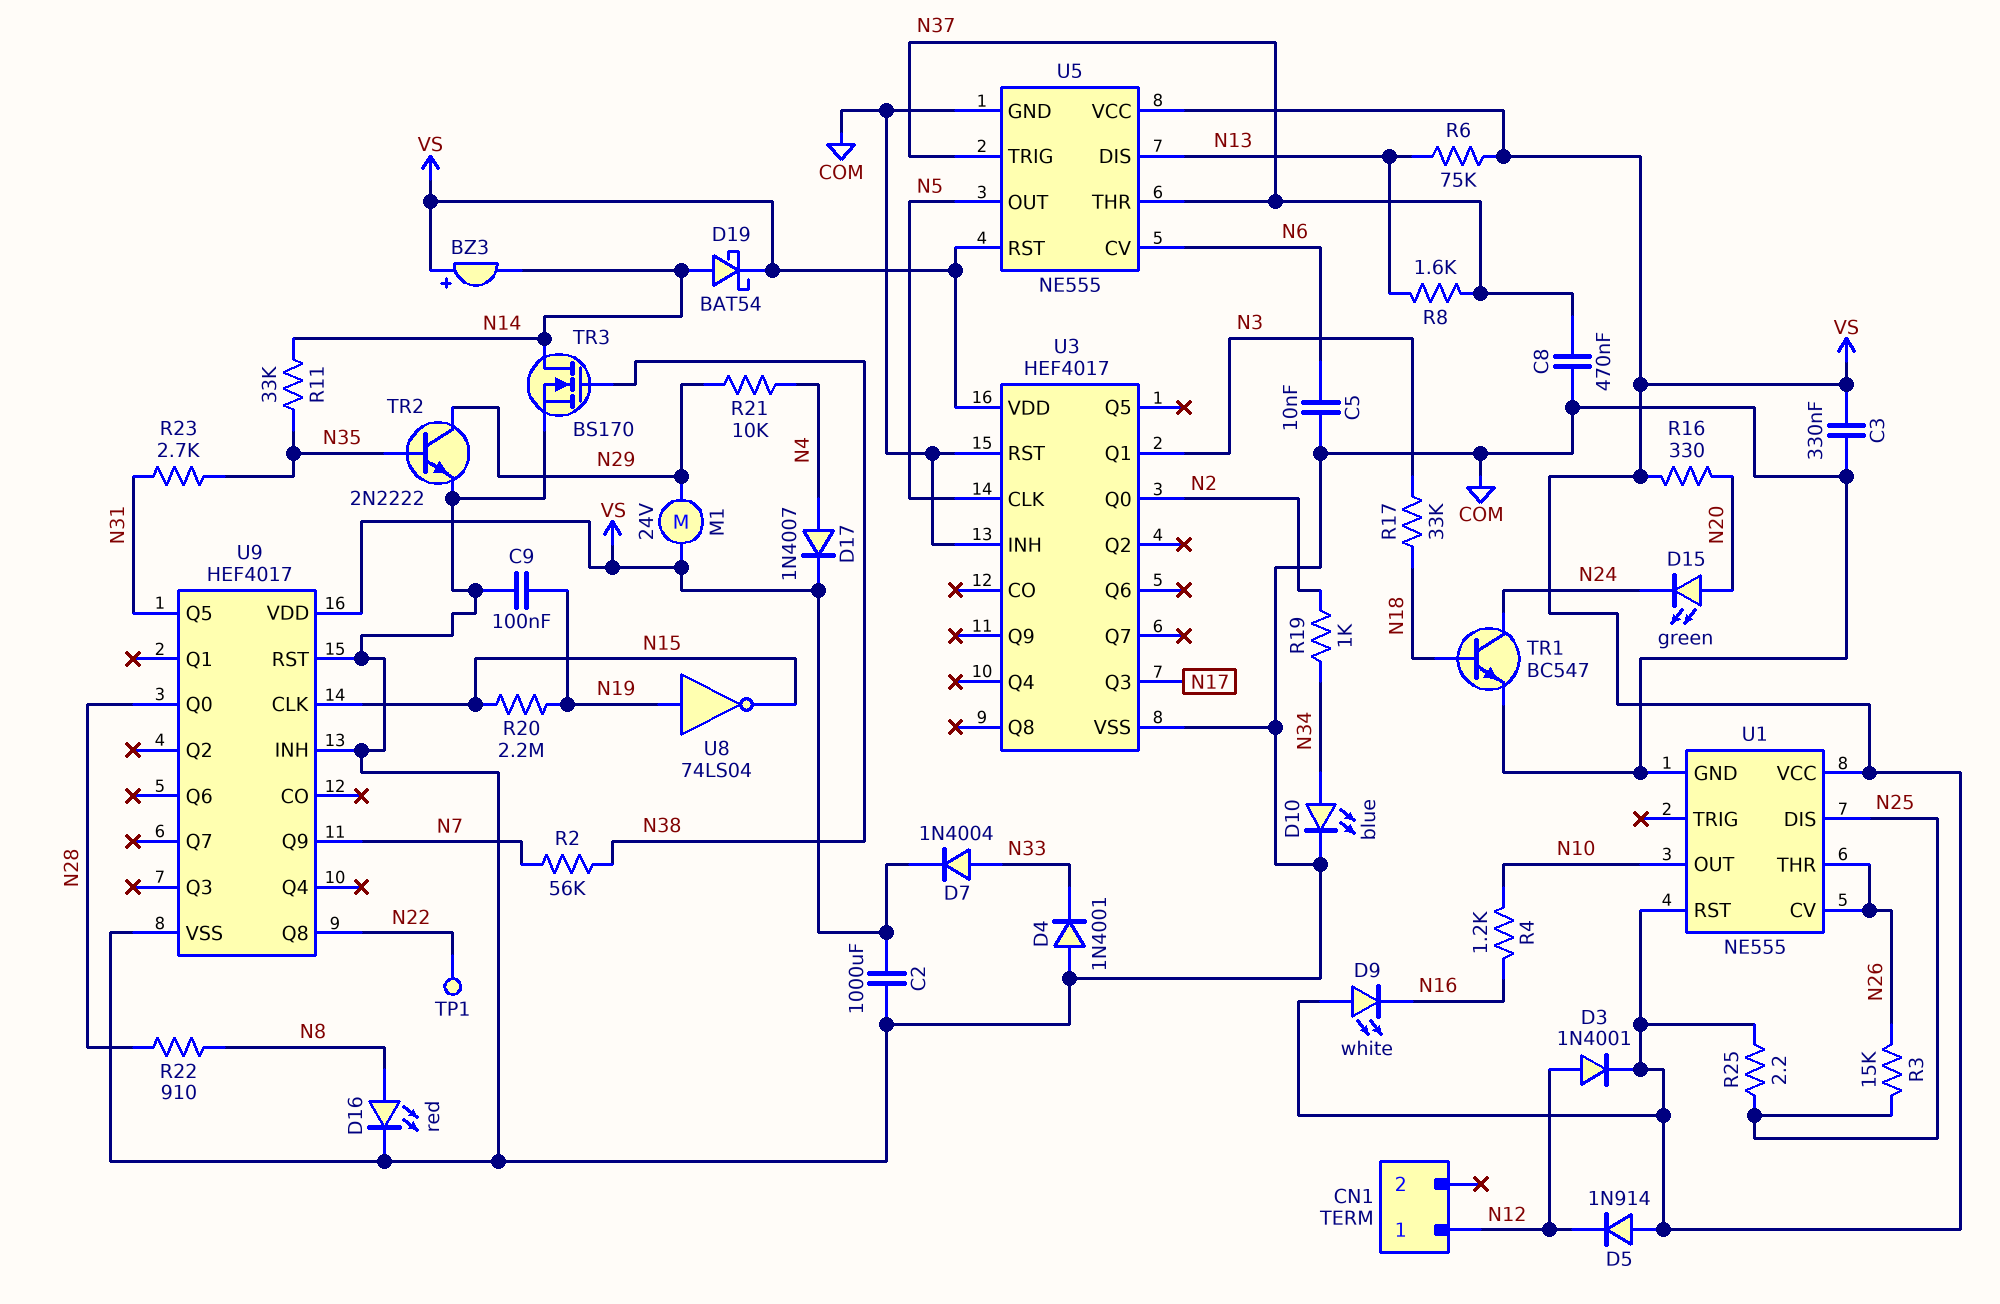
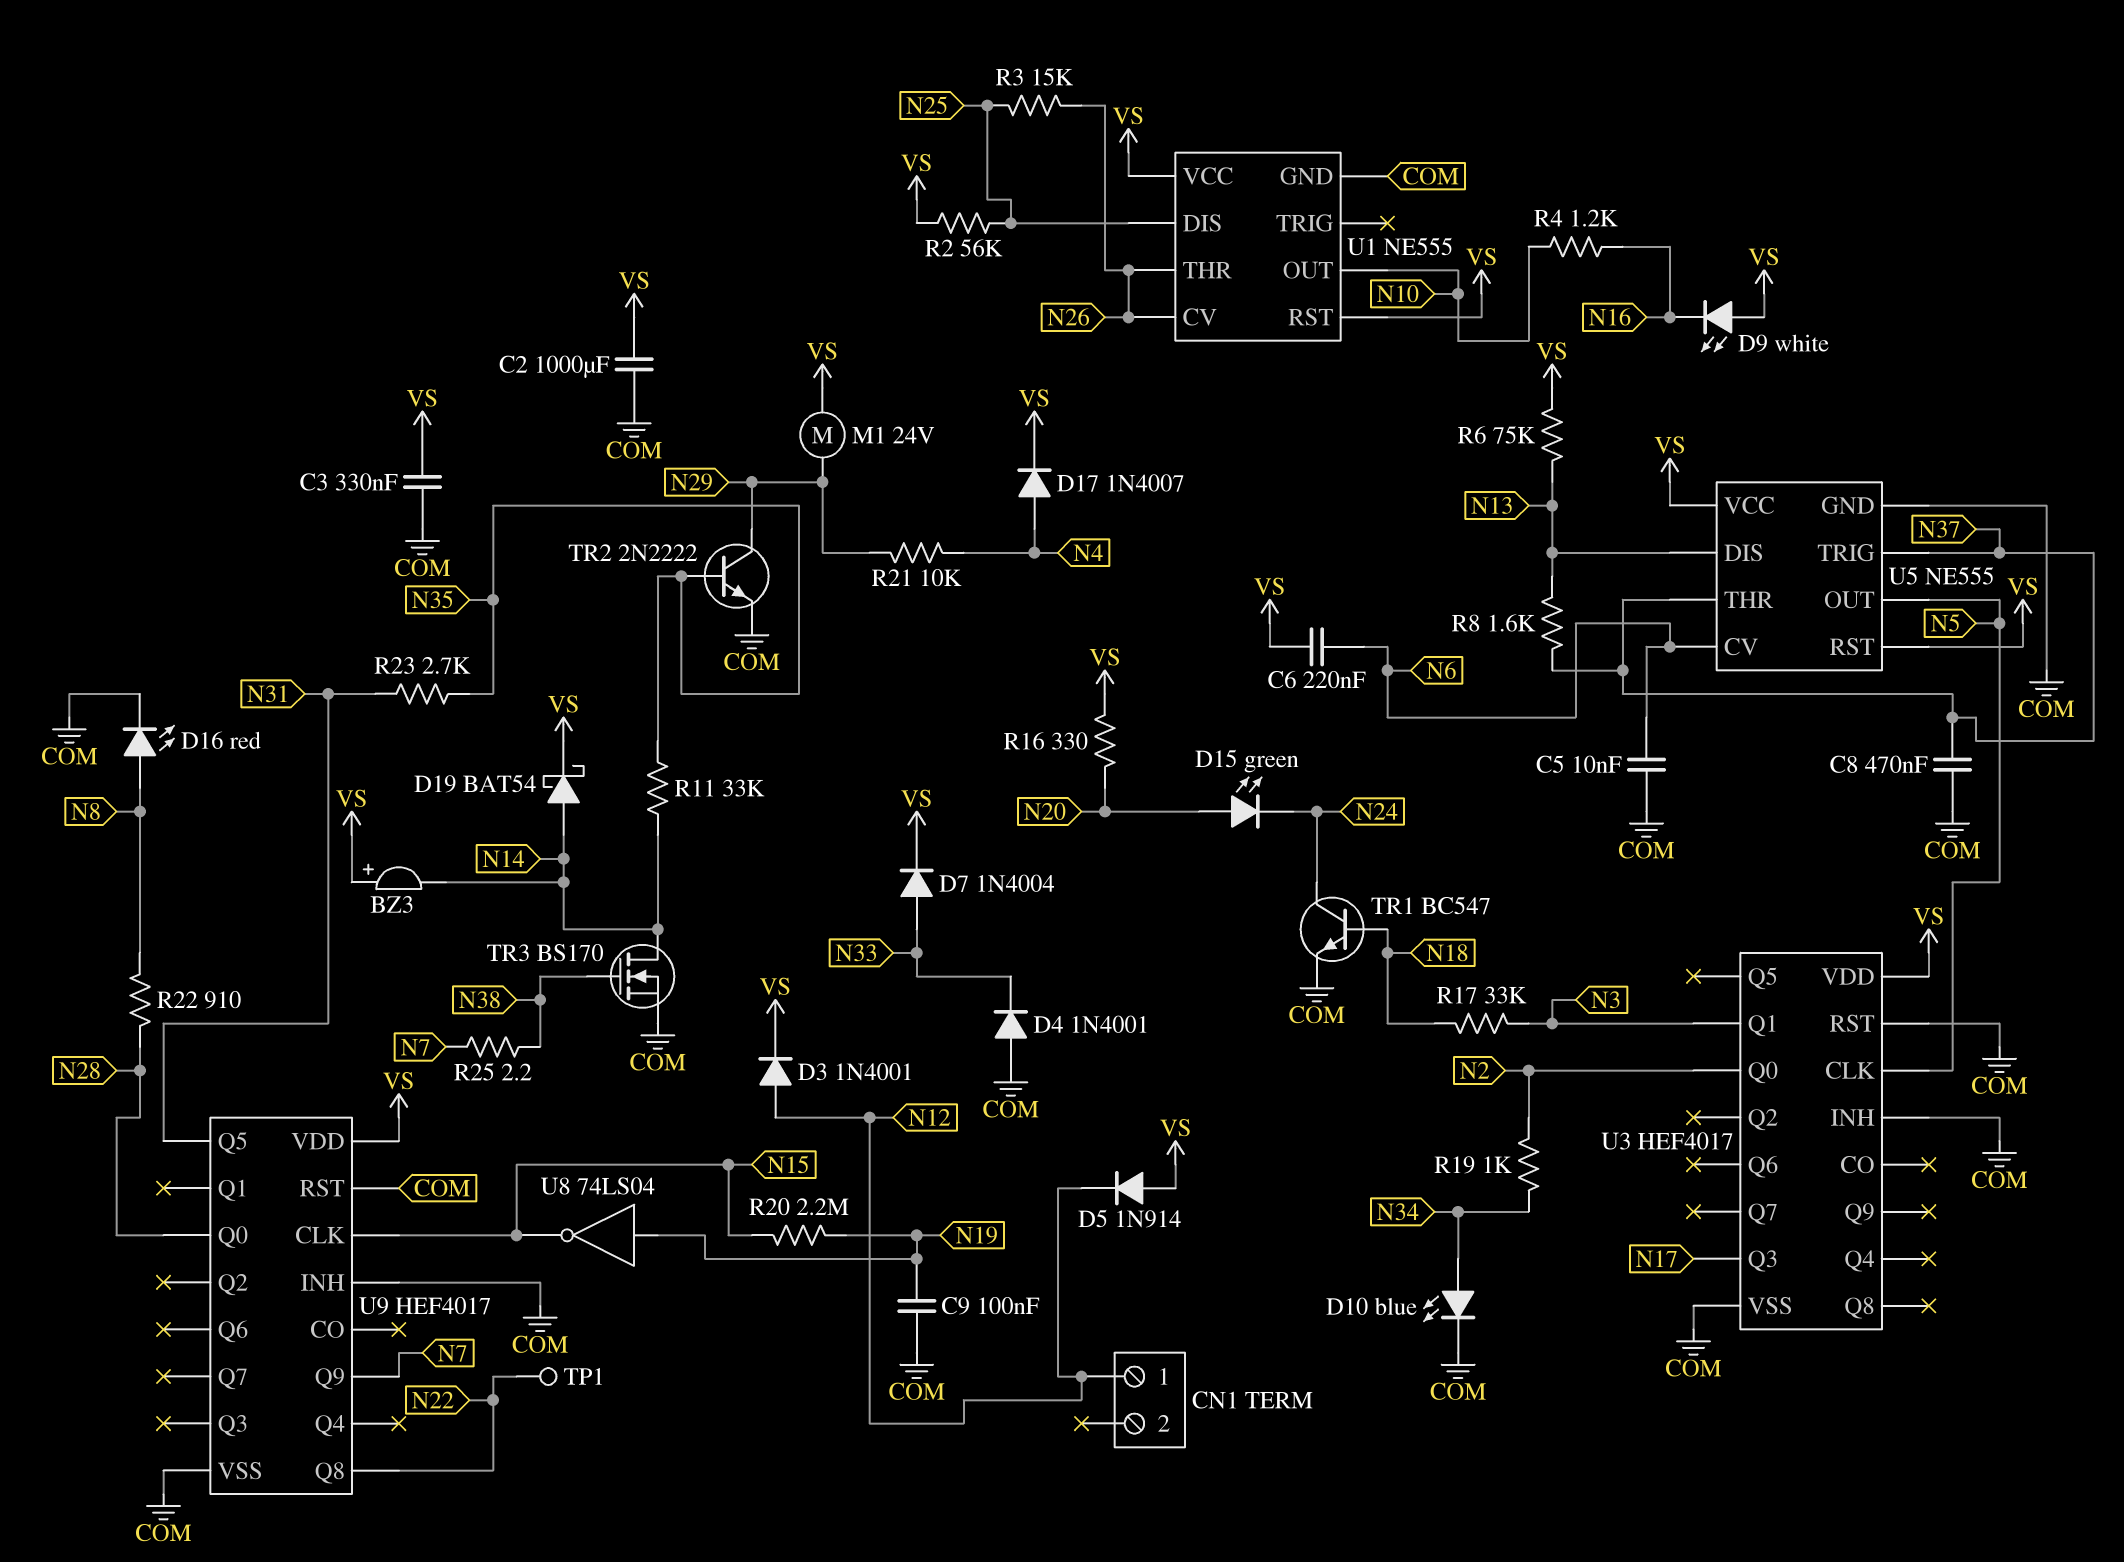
C6: none -> 220nF (N6, VS)
R2: 56k (N7, N38) -> 56k (N25, VS)
R25: 2.2 (N25, VS) -> 2.2 (N7, N38)

